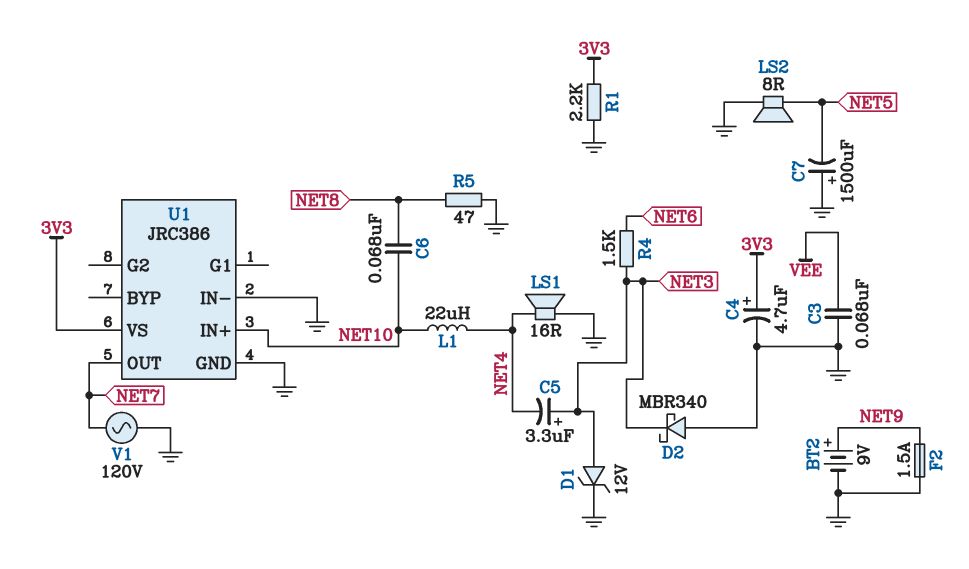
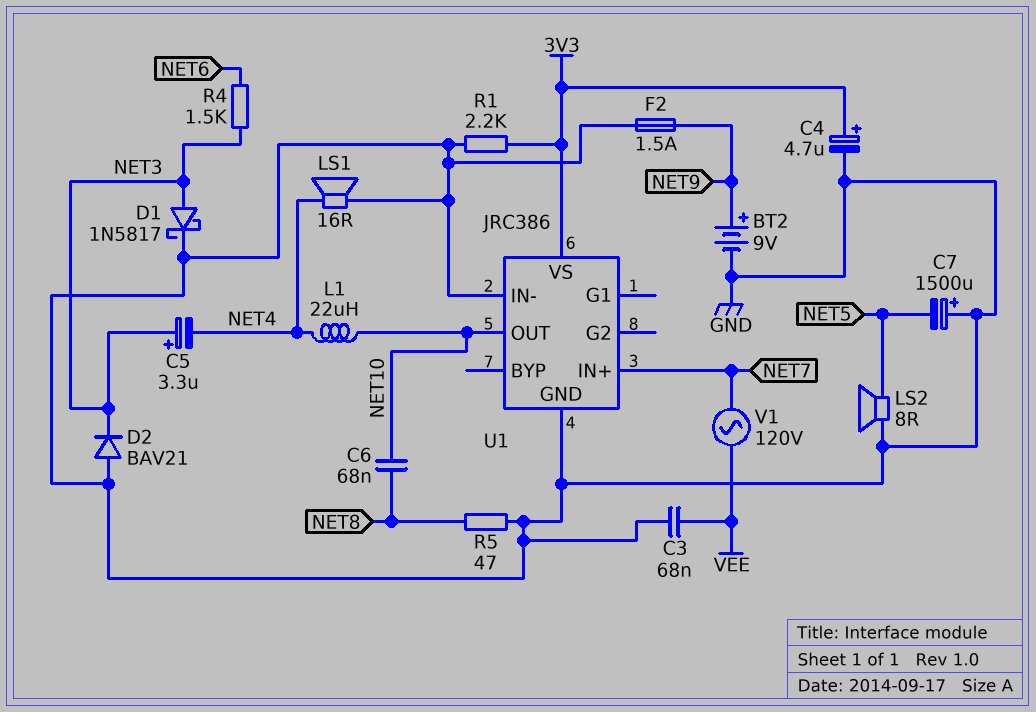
D1: zener 12V (A NET3, K GND) -> schottky 1N5817 (A NET3, K GND)
D2: schottky MBR340 (A GND, K NET3) -> diode BAV21 (A GND, K NET3)
U1 pin IN+: NET10 -> NET7
U1 pin OUT: NET7 -> NET10
V1: AC 120V (GND, NET7) -> AC 120V (NET7, VEE)

